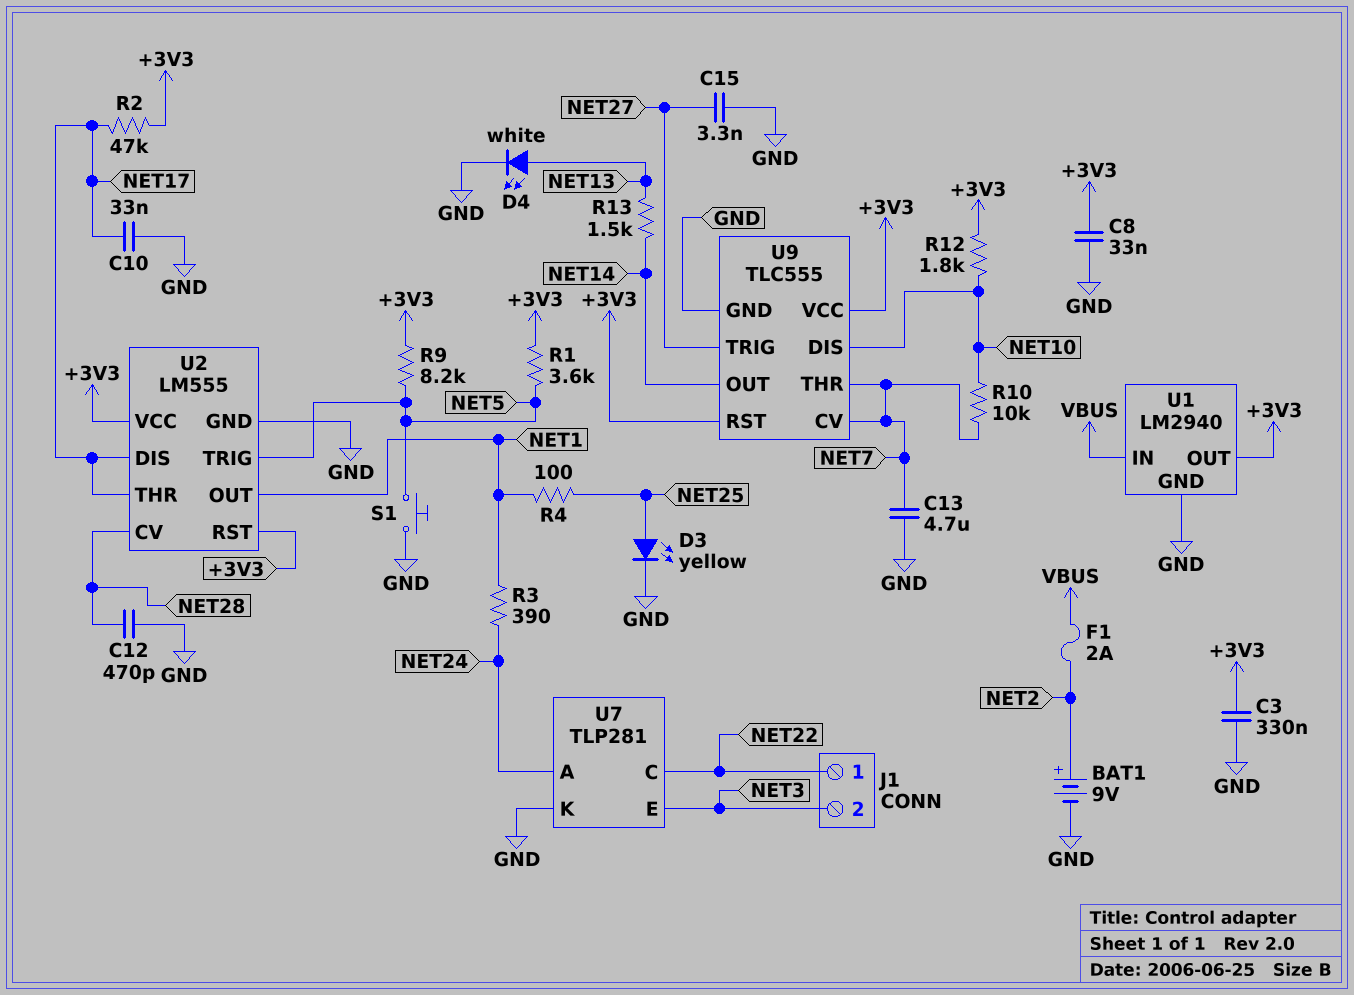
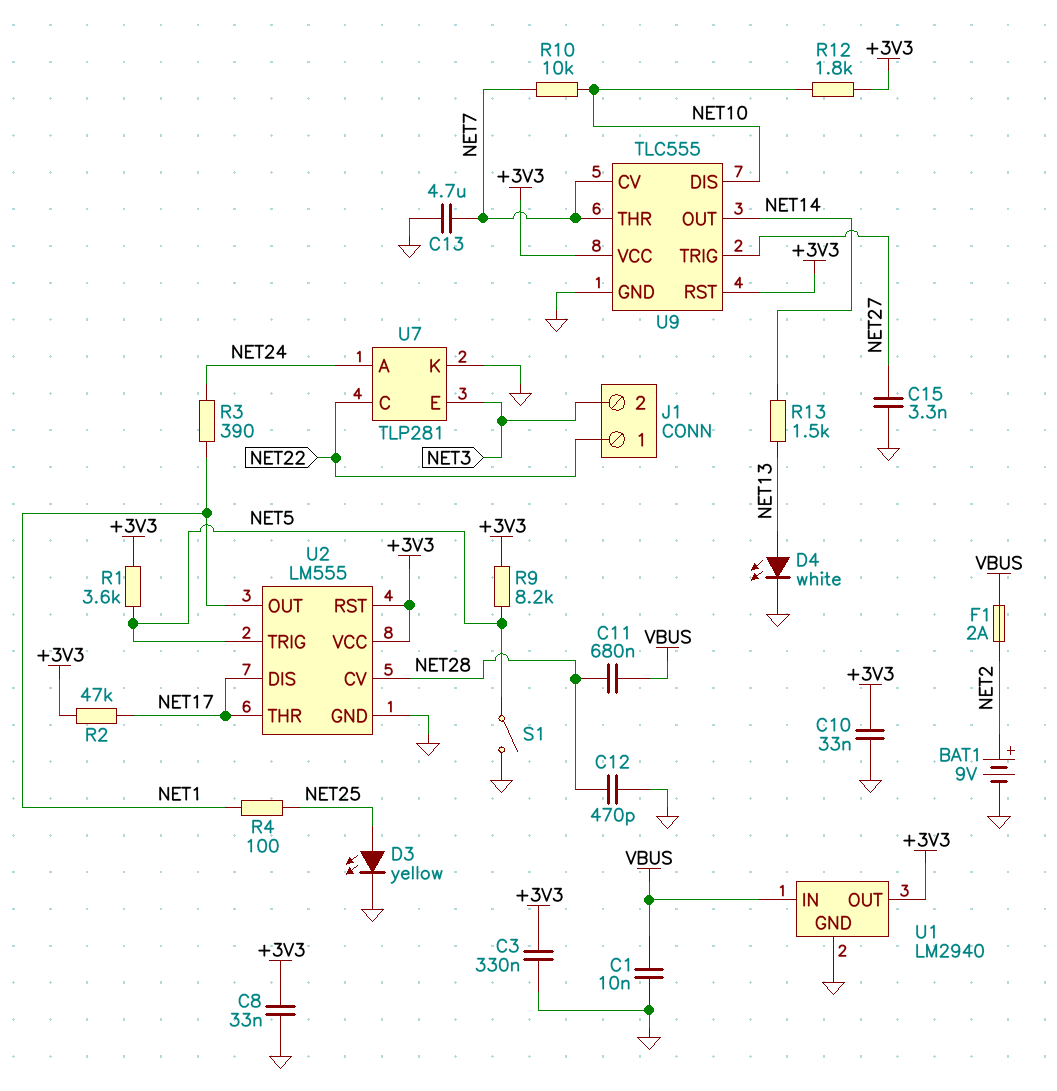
C1: none -> 10nF (GND, VBUS)
C10: 33nF (GND, NET17) -> 33nF (+3V3, GND)
C11: none -> 680nF (NET28, VBUS)
S1: button (GND, NET5) -> switch (GND, NET5)

